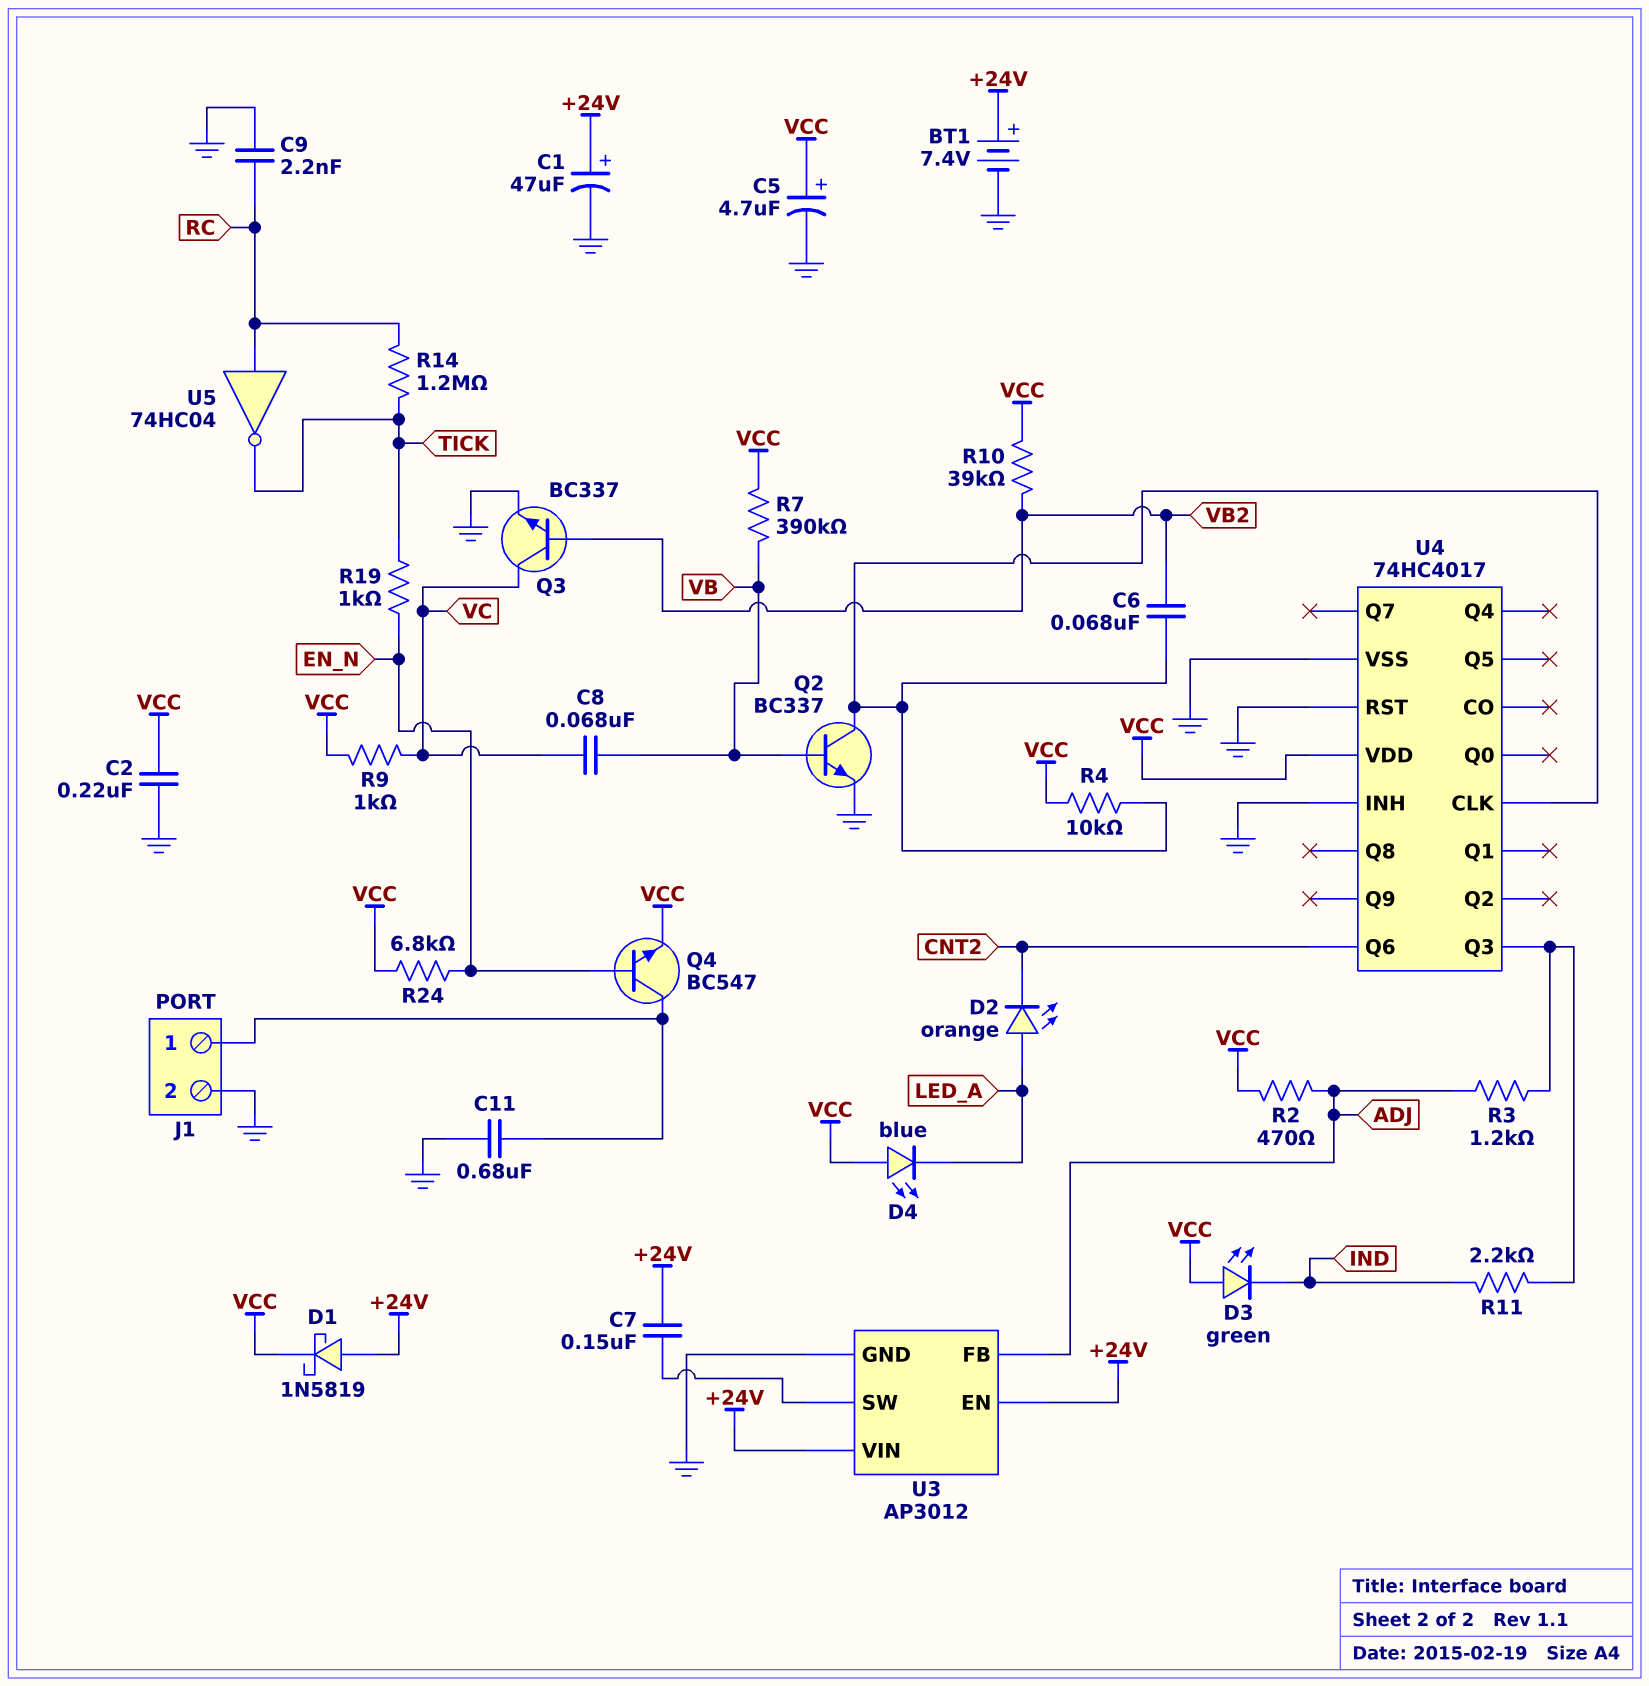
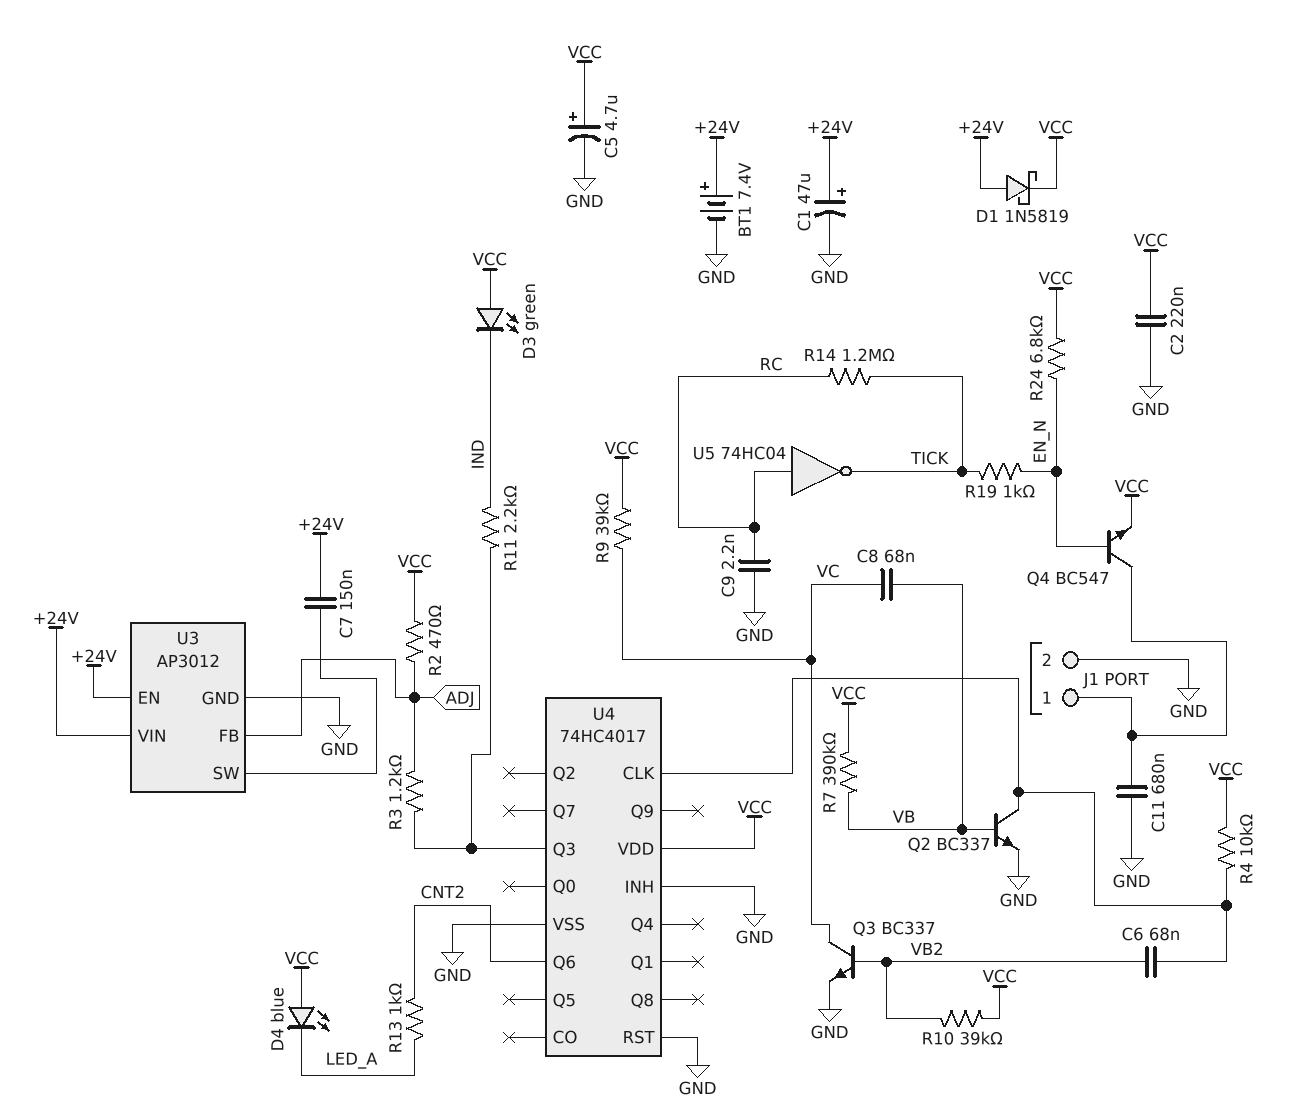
D2: LED orange (A LED_A, K CNT2) -> none
R9: 1k (VC, VCC) -> 39k (VC, VCC)
R13: none -> 1k (CNT2, LED_A)

